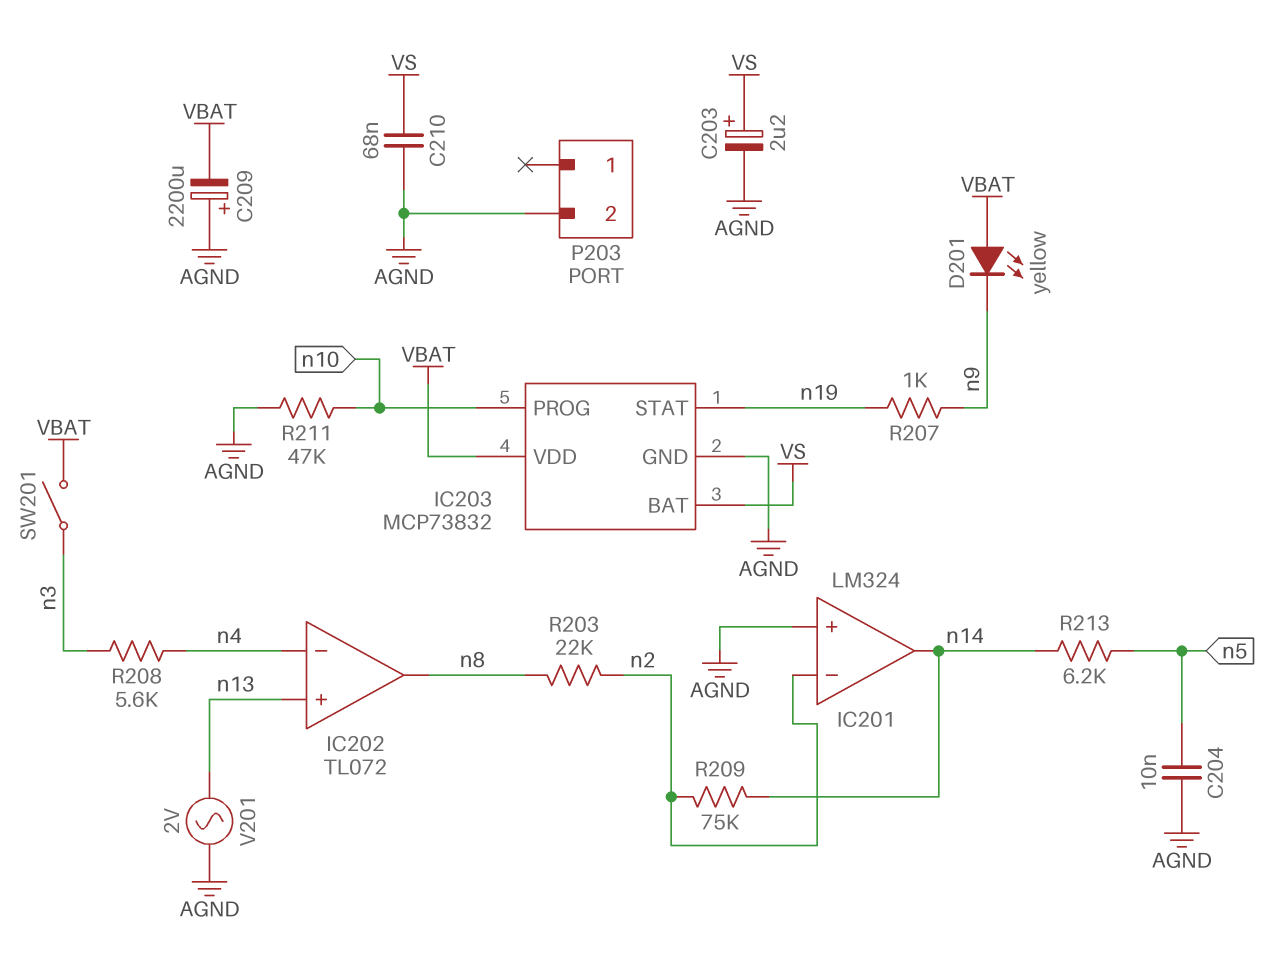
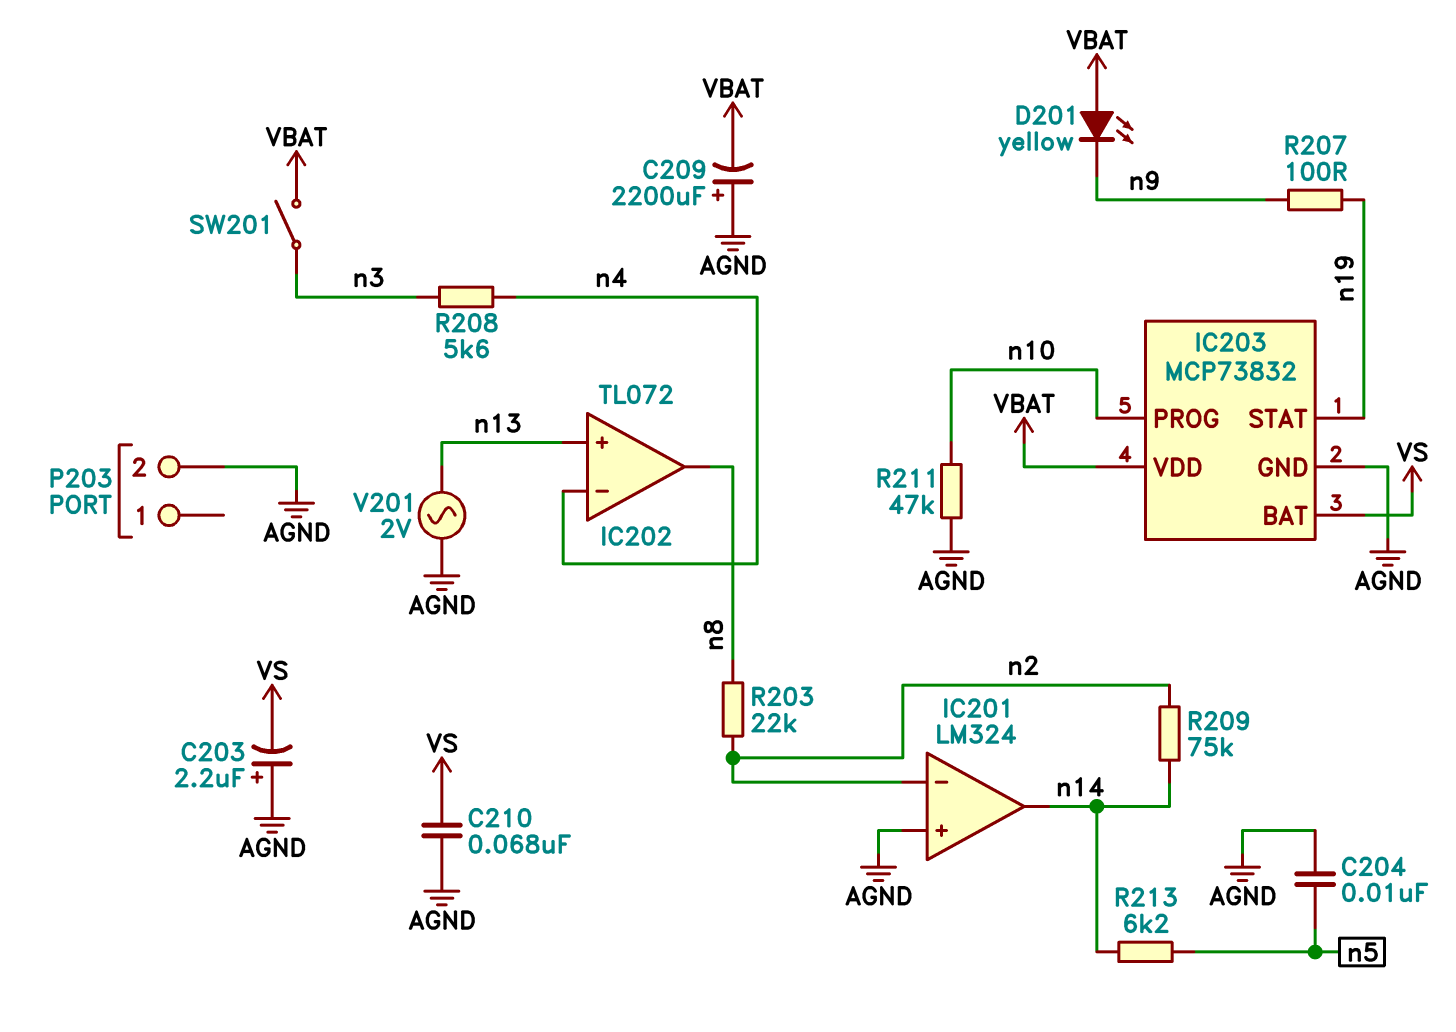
C203: 2.2uF (plus VS, minus AGND) -> 2.2uF (plus AGND, minus VS)
R207: 1k (n9, n19) -> 100 (n9, n19)

